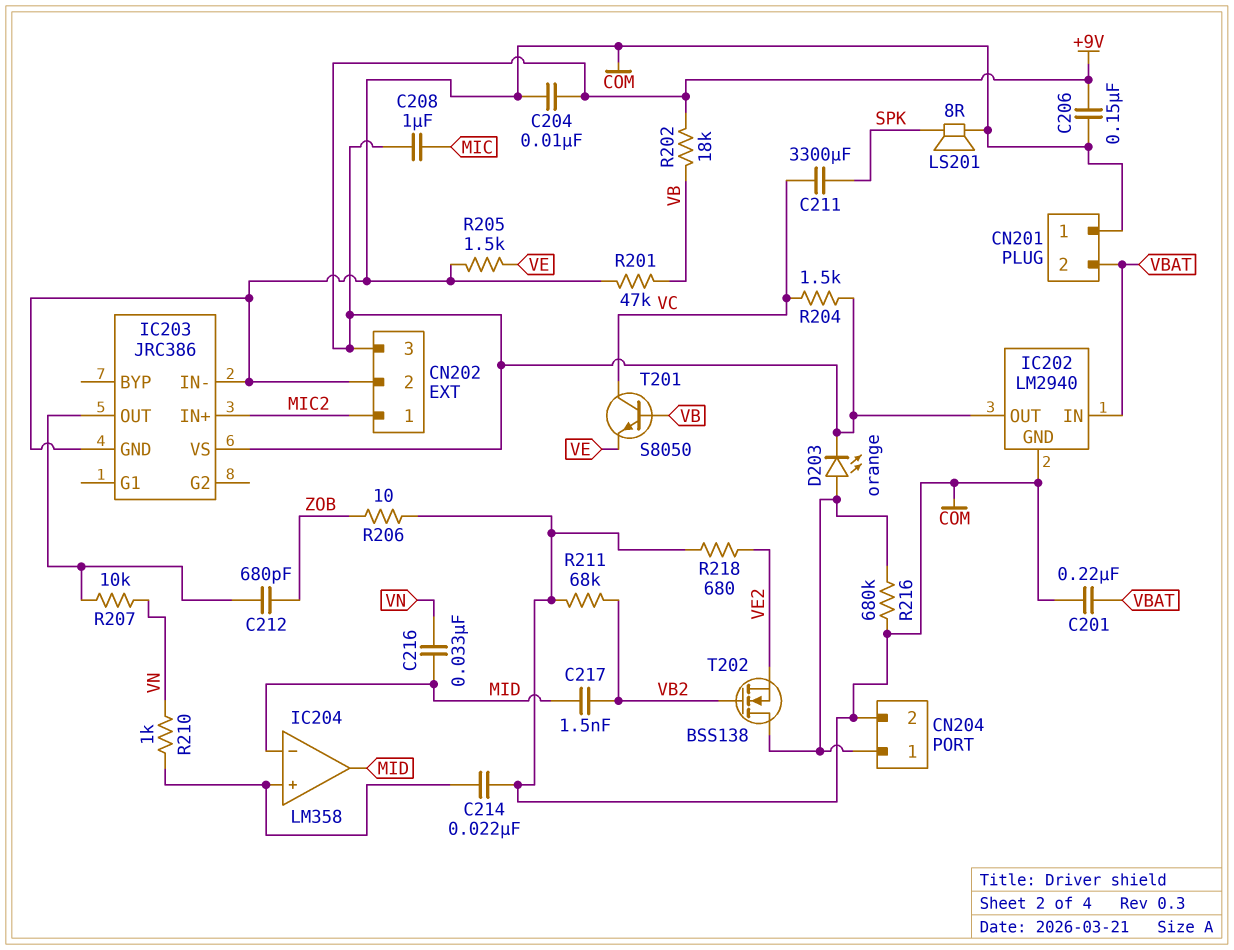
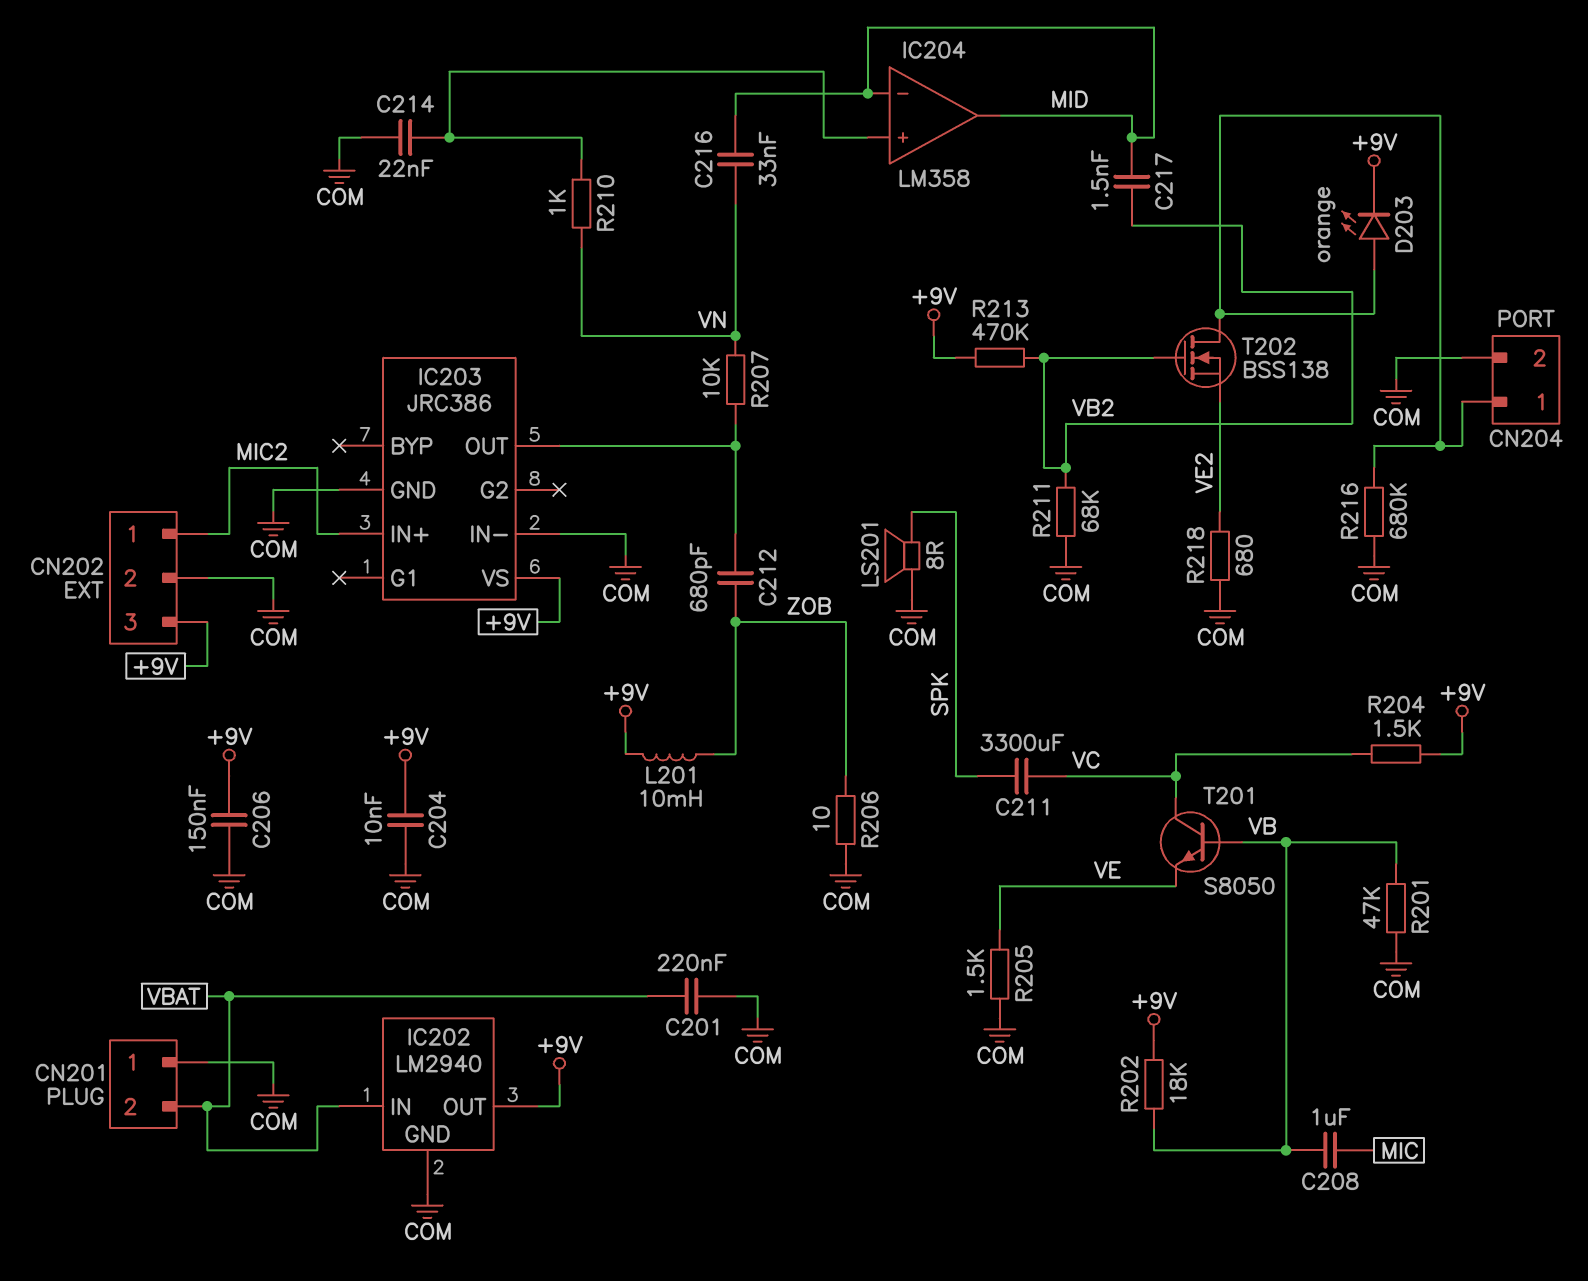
C208: 1uF (+9V, MIC) -> 1uF (MIC, VB)
L201: none -> 10mH (+9V, ZOB)
R213: none -> 470k (+9V, VB2)

